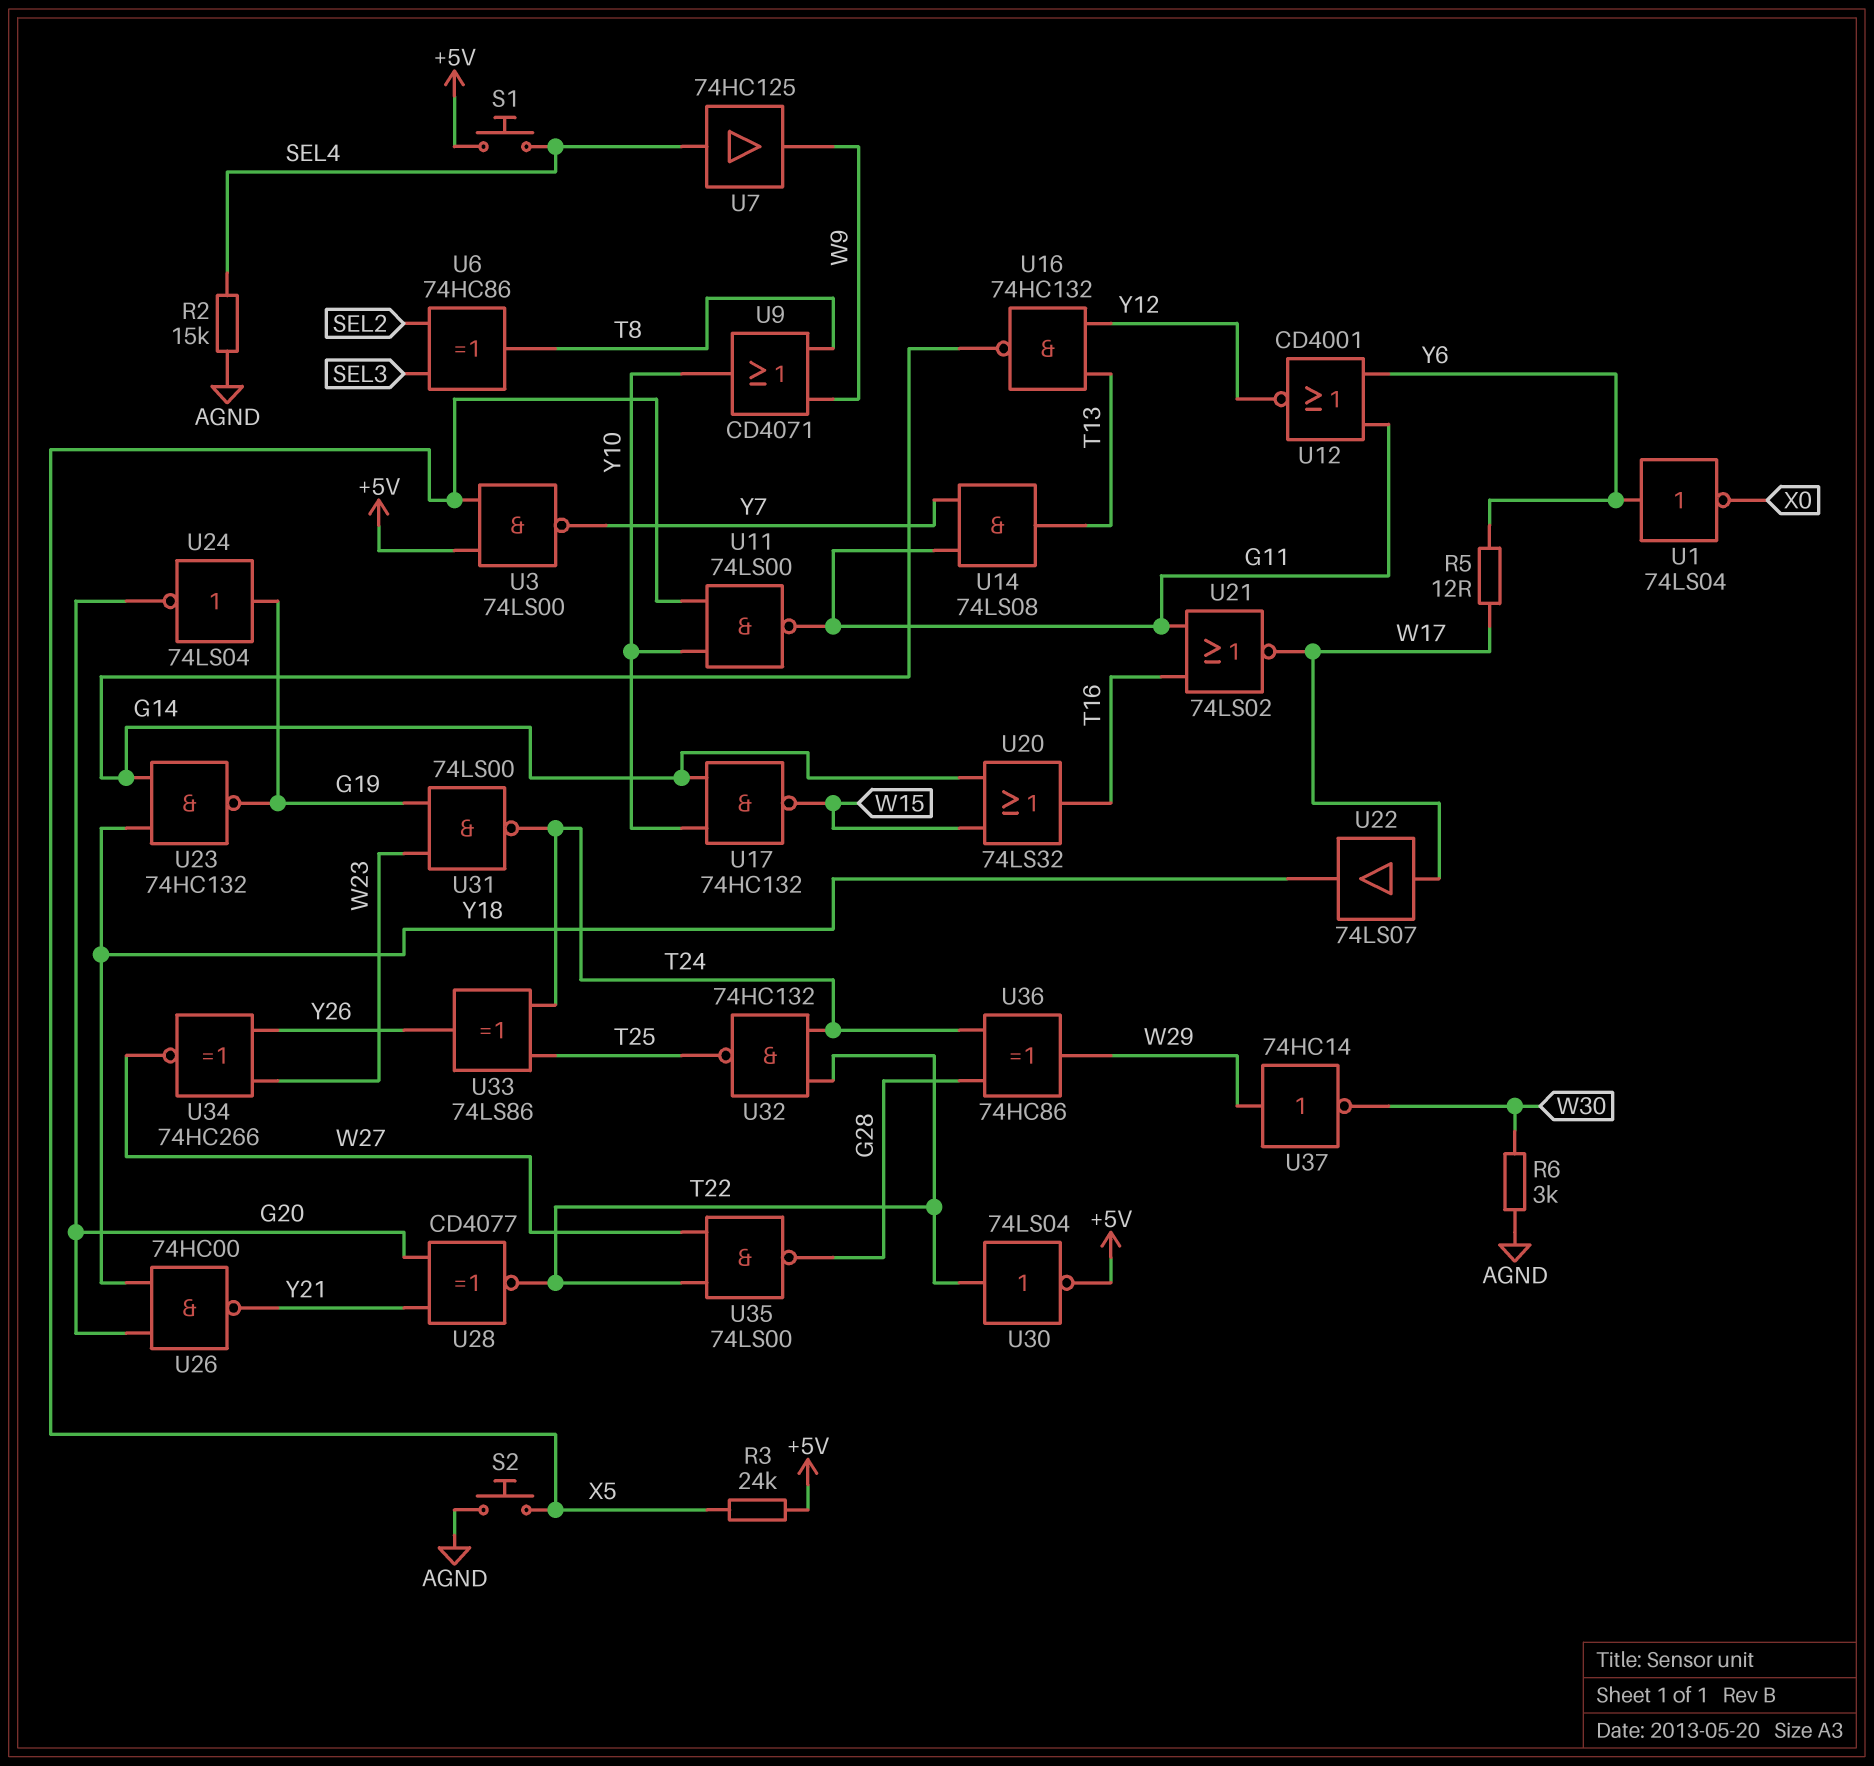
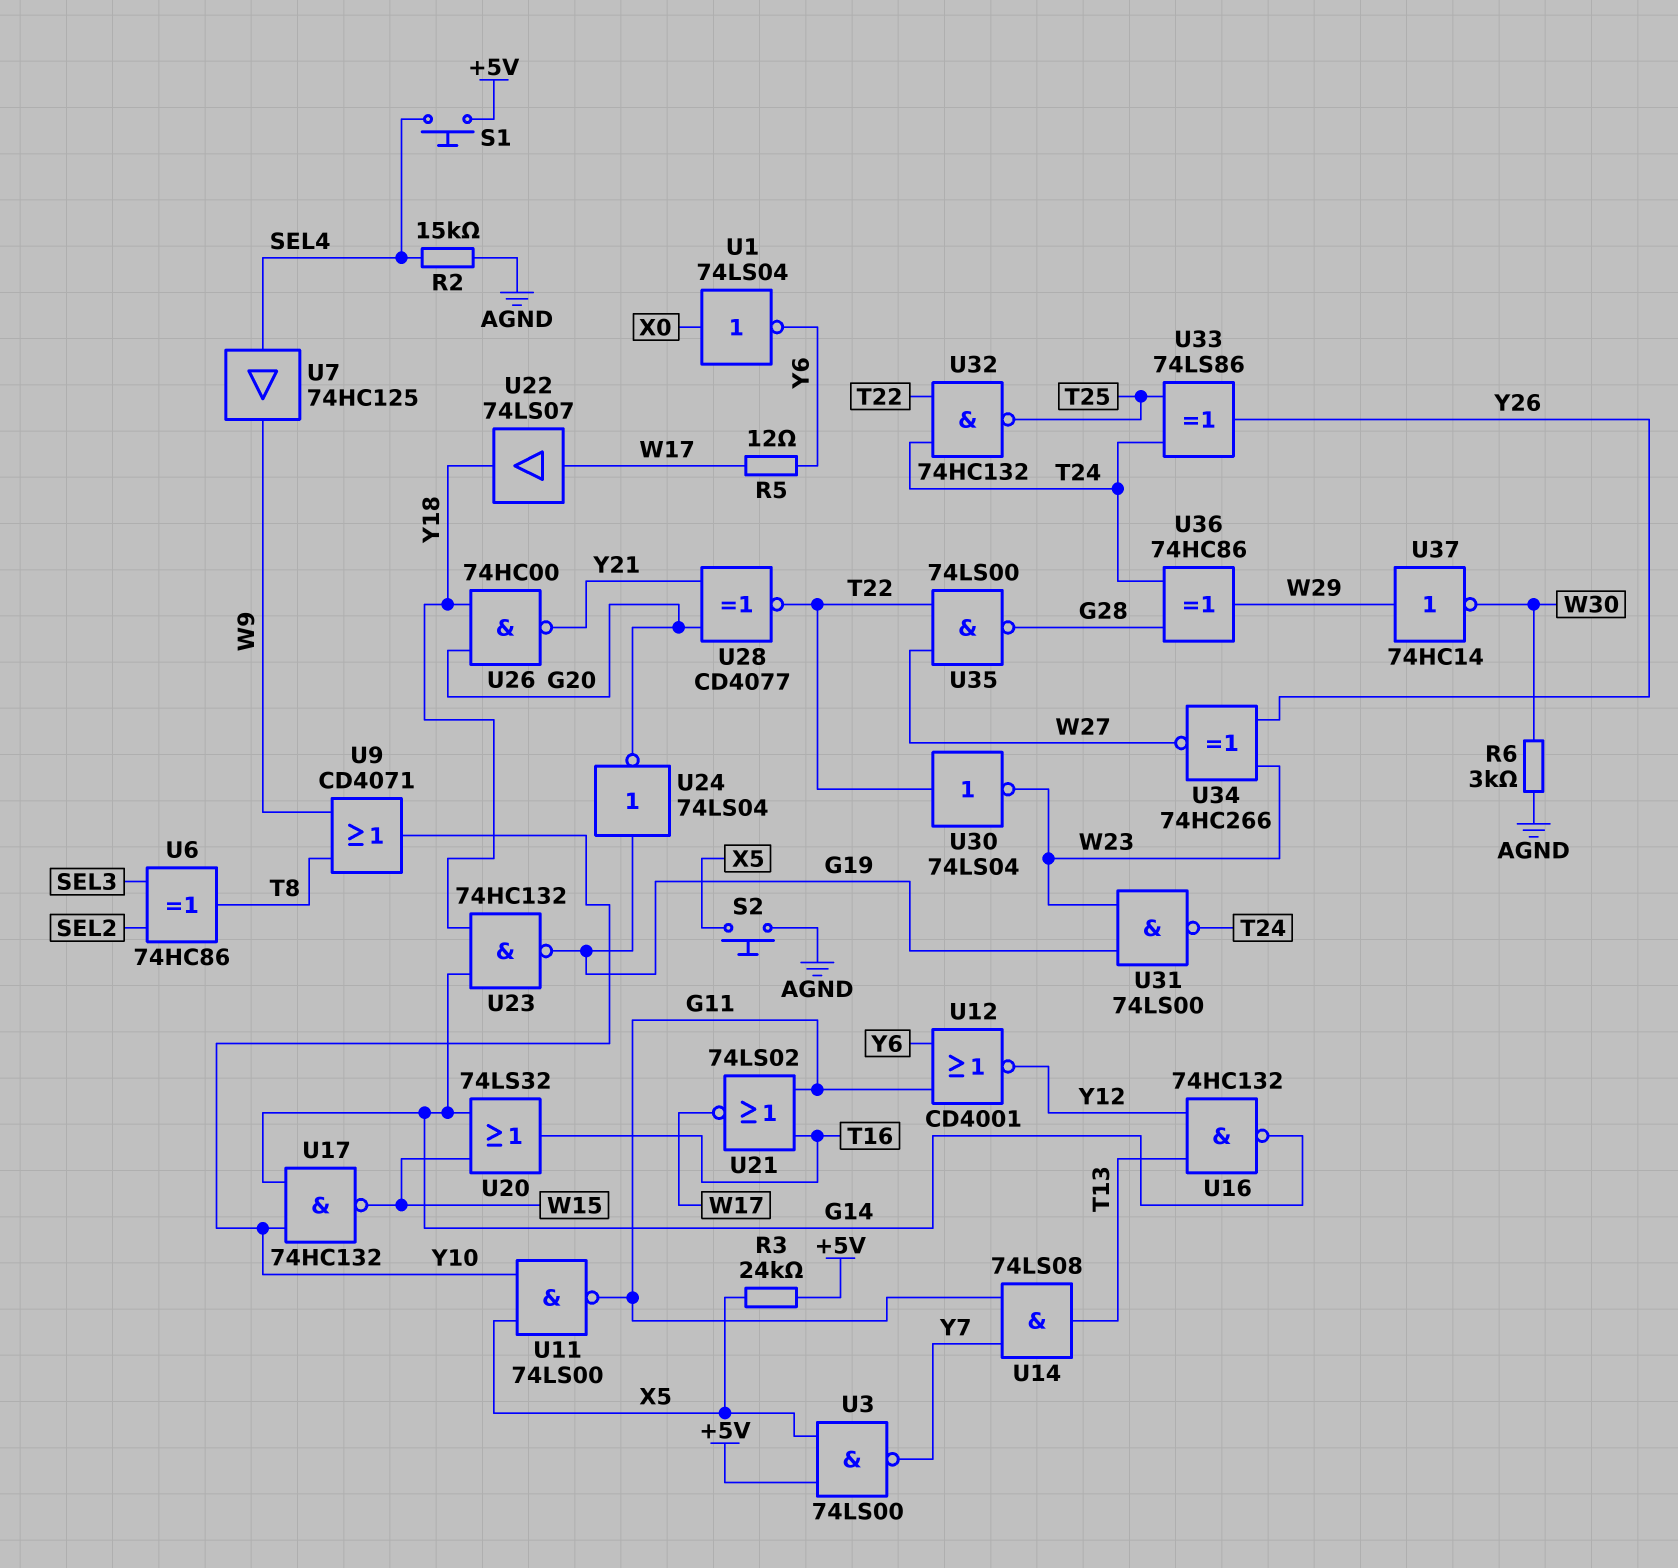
U1: NOT 74LS04 (in Y6, out X0) -> NOT 74LS04 (in X0, out Y6)
U30: NOT 74LS04 (in T22, out +5V) -> NOT 74LS04 (in T22, out W23)

